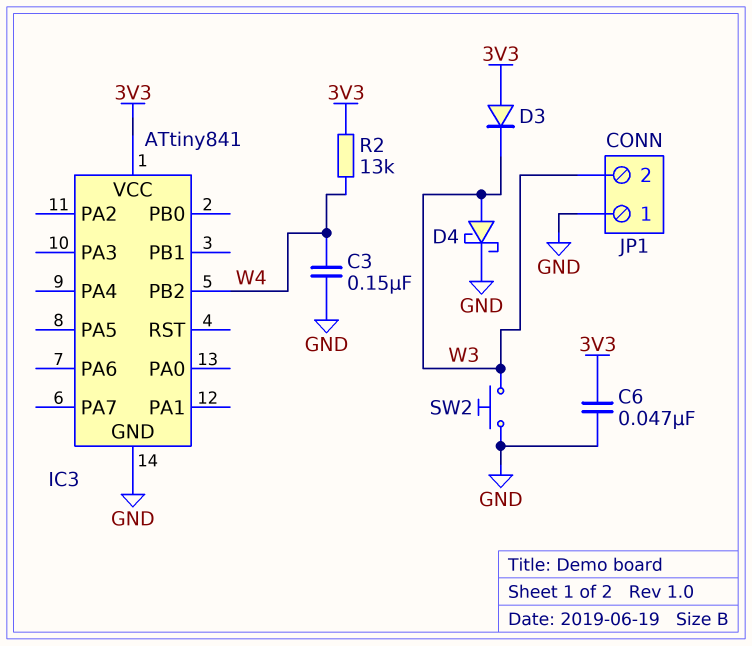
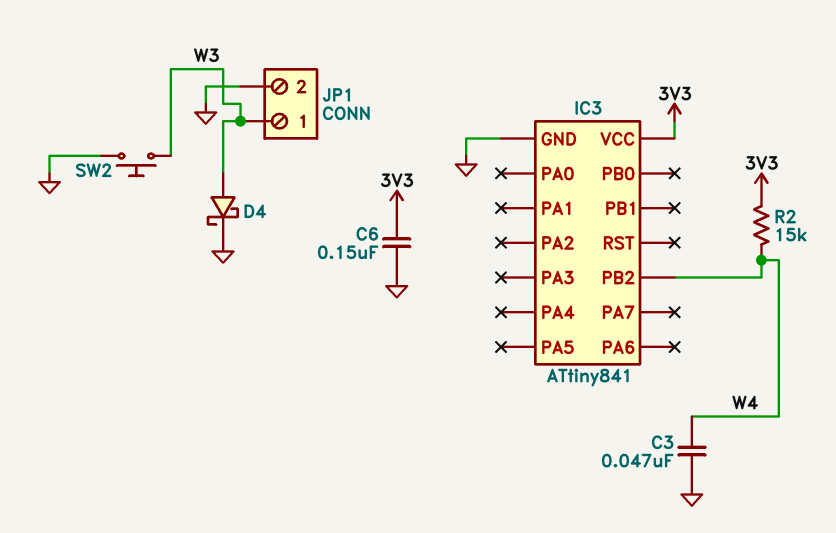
C3: 150nF (GND, W4) -> 47nF (GND, W4)
C6: 47nF (3V3, GND) -> 150nF (3V3, GND)
D3: diode (A 3V3, K W3) -> none
JP1 pin 1: GND -> W3
JP1 pin 2: W3 -> GND
R2: 13k (3V3, W4) -> 15k (3V3, W4)

